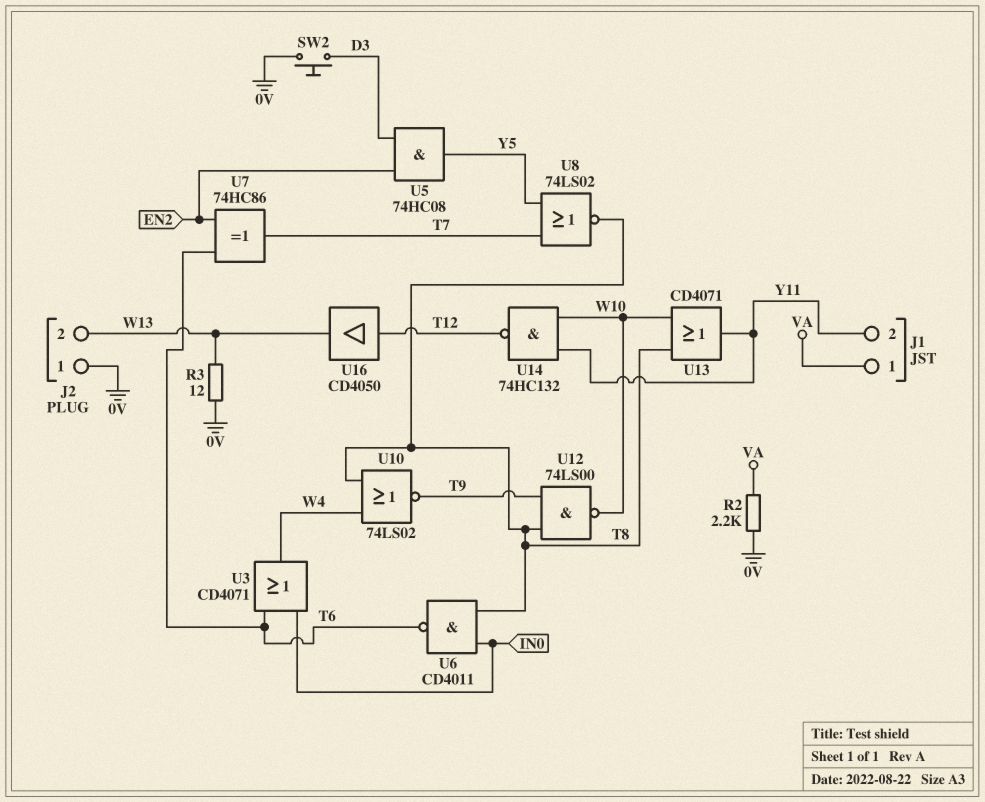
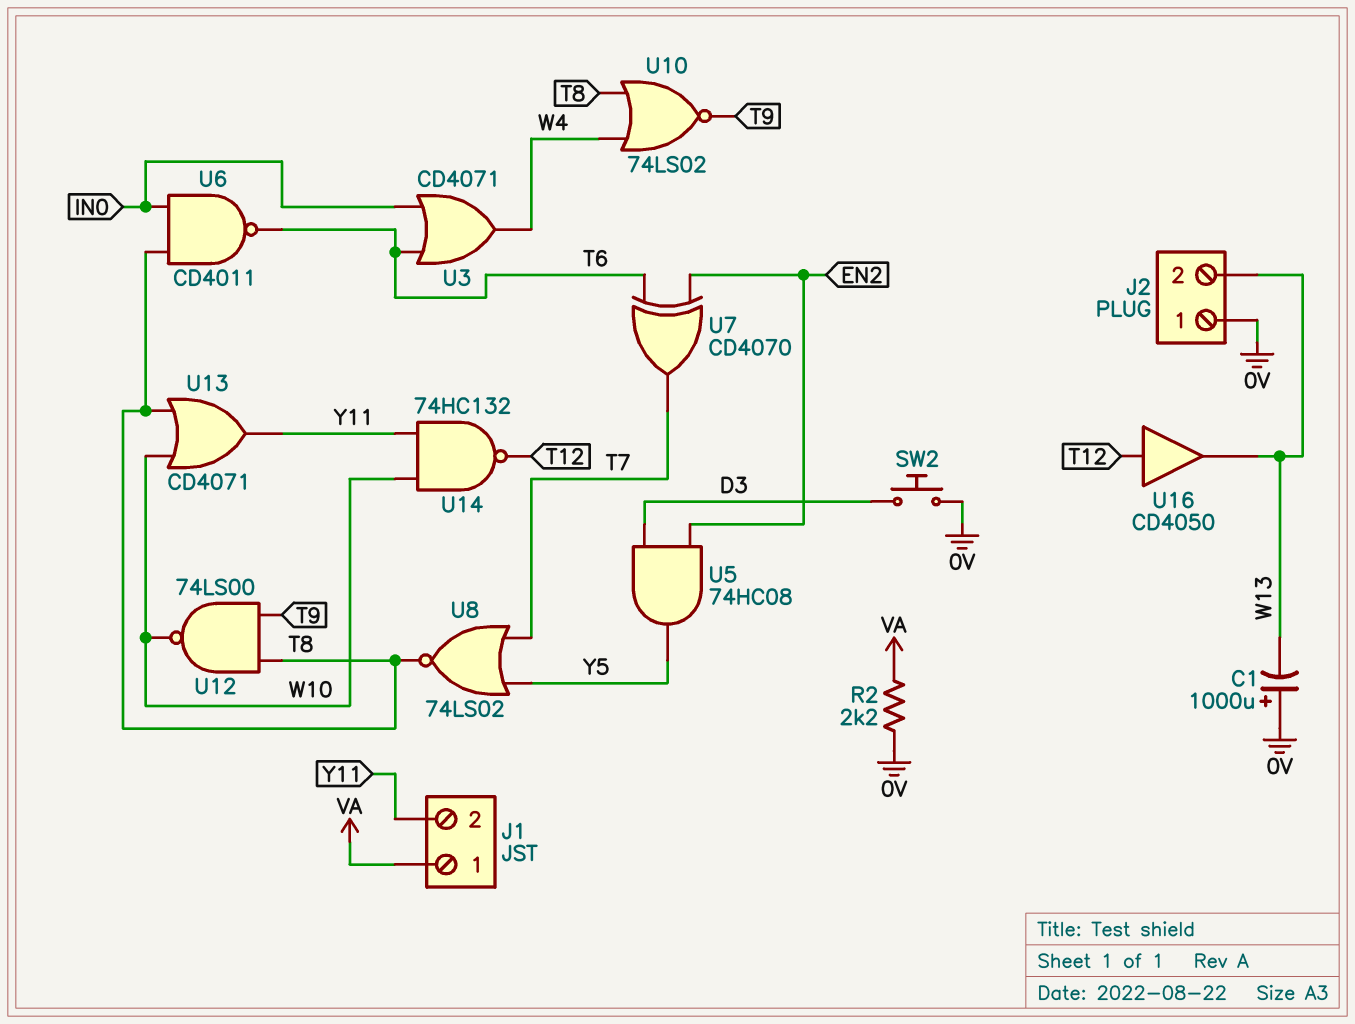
C1: none -> 1000uF (plus 0V, minus W13)
R3: 12 (0V, W13) -> none
U7: XOR 74HC86 (in EN2, in T6, out T7) -> XOR CD4070 (in EN2, in T6, out T7)

